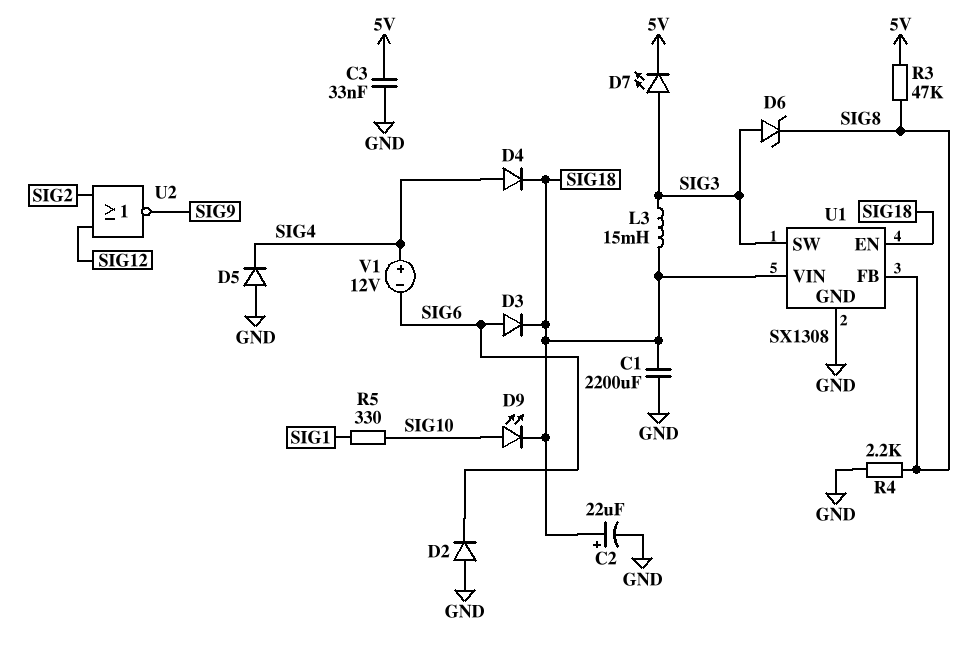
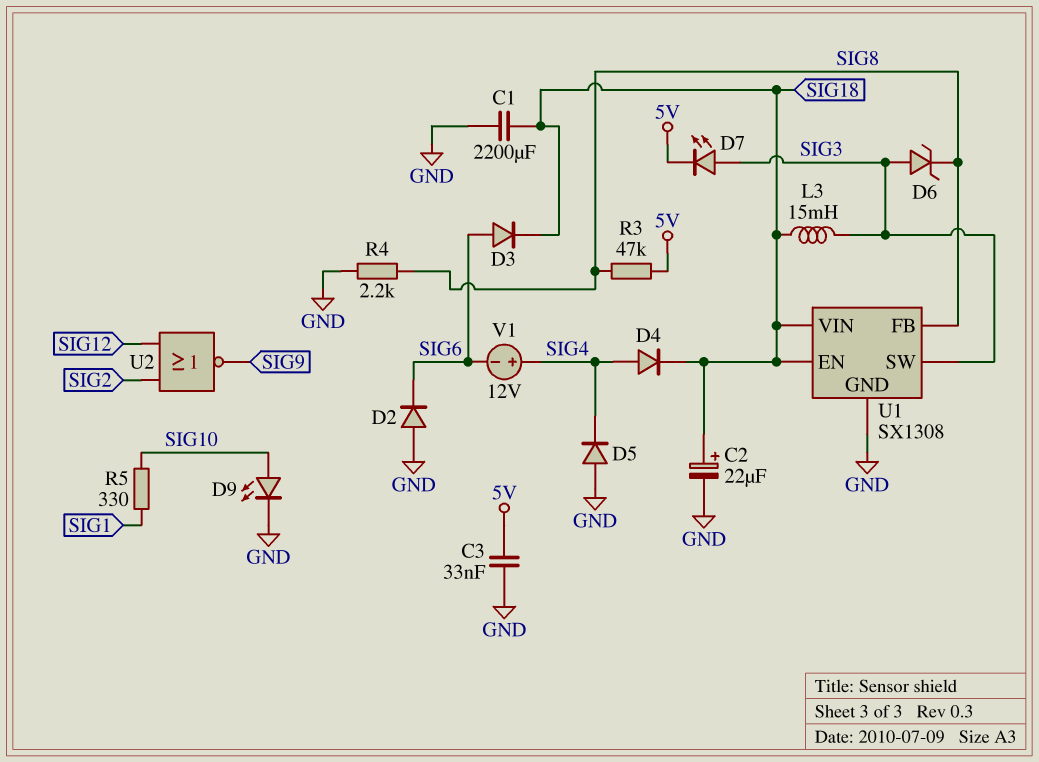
D9: LED (A SIG10, K SIG18) -> LED (A SIG10, K GND)

